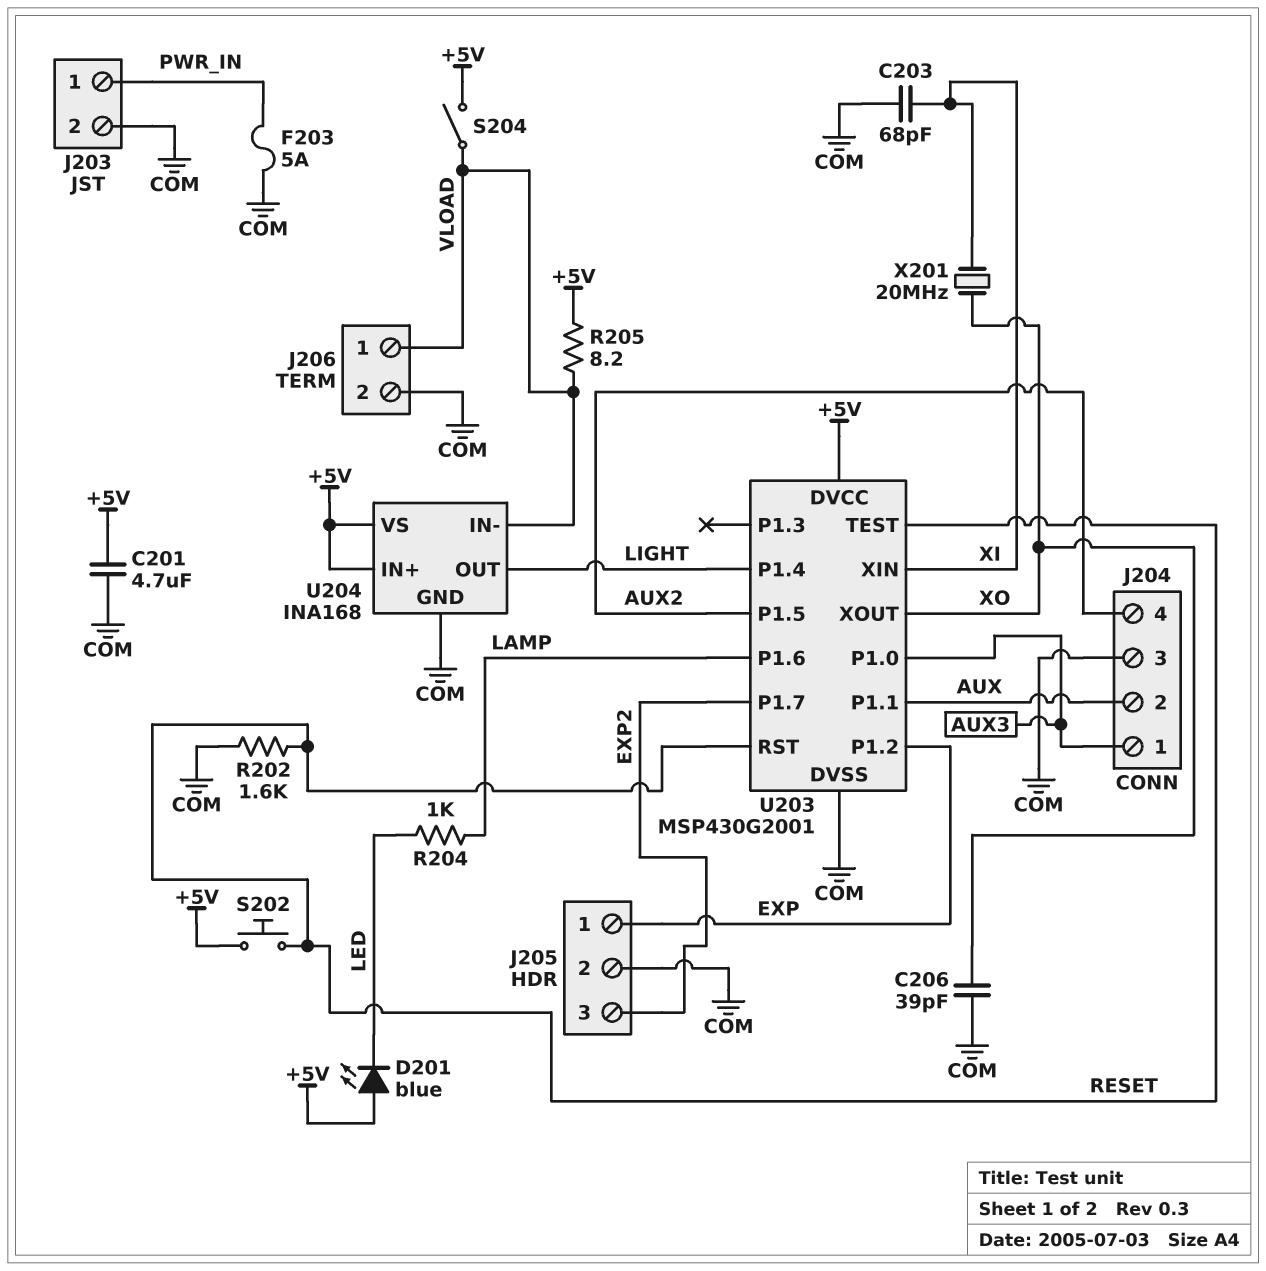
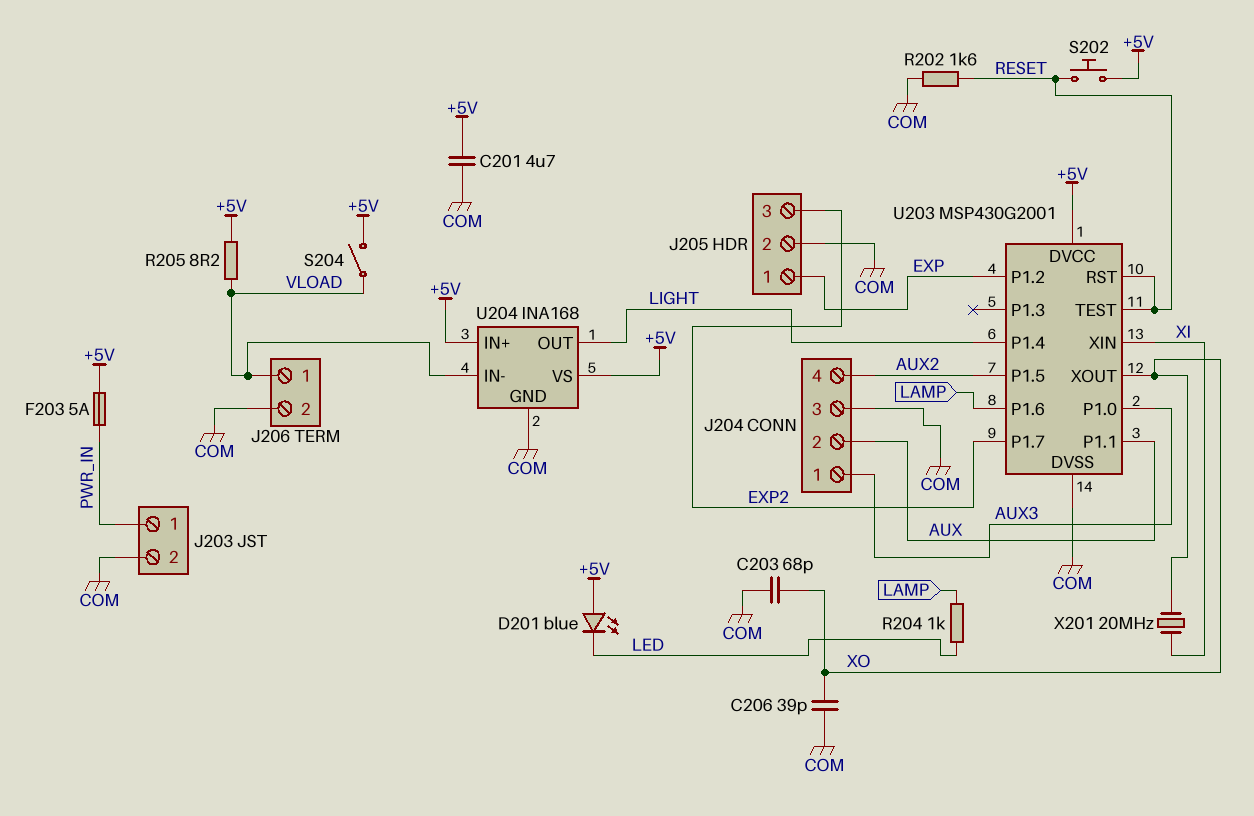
C203: 68pF (COM, XI) -> 68pF (COM, XO)
F203: 5A (COM, PWR_IN) -> 5A (+5V, PWR_IN)

